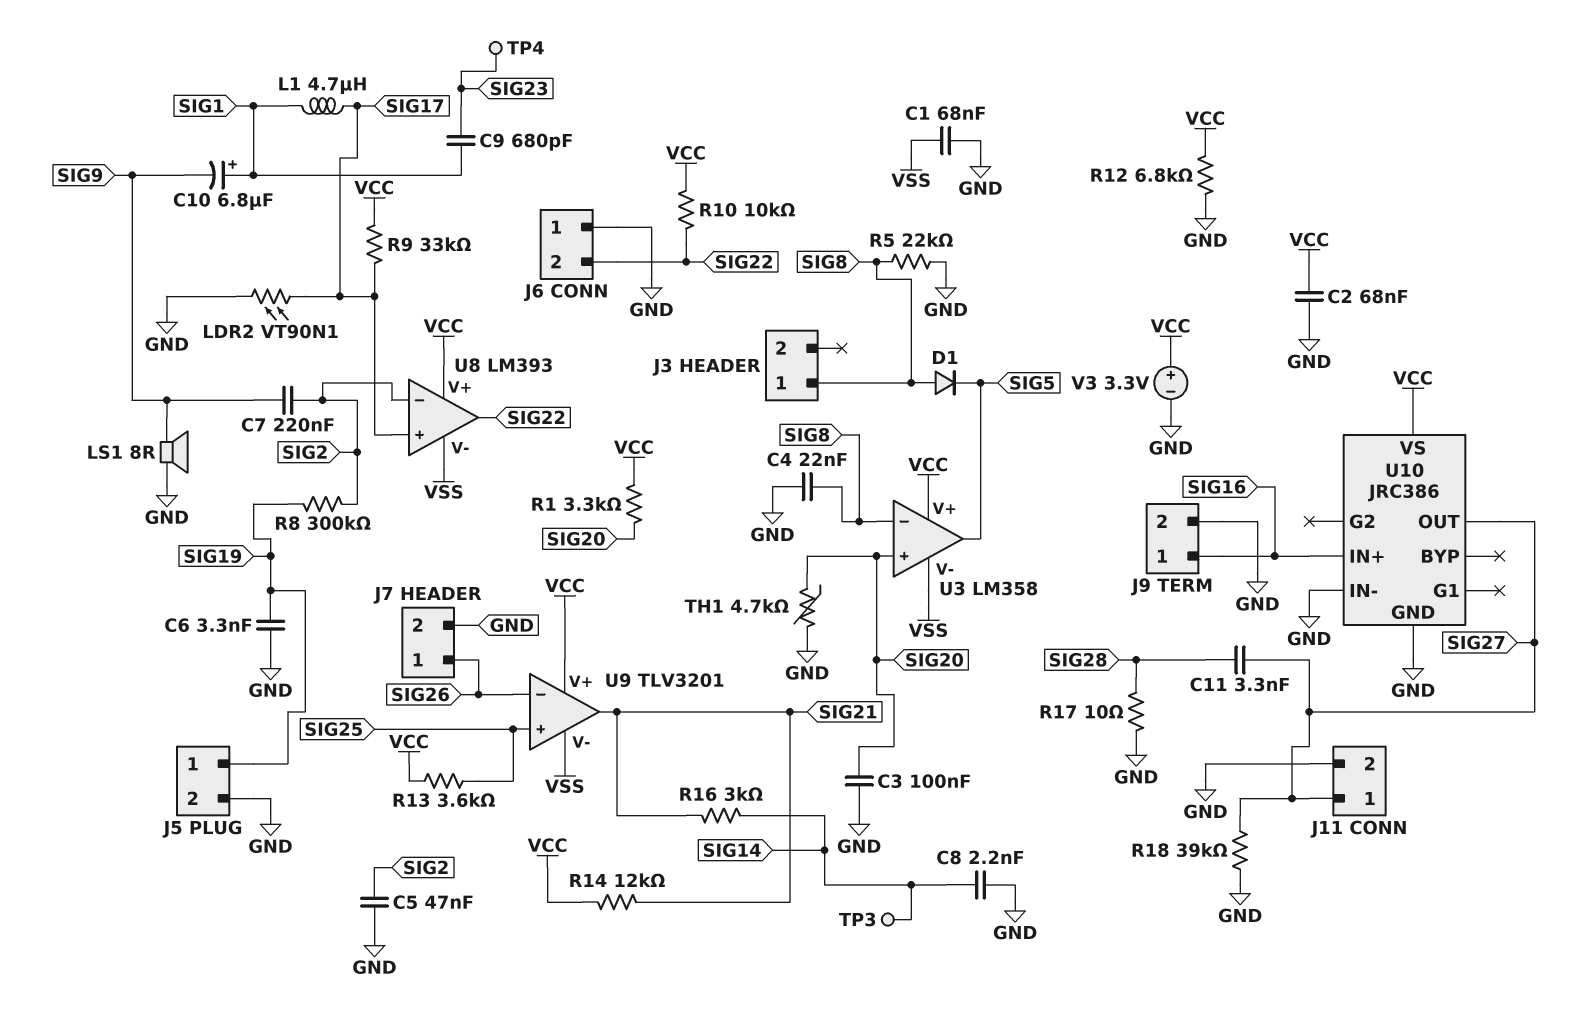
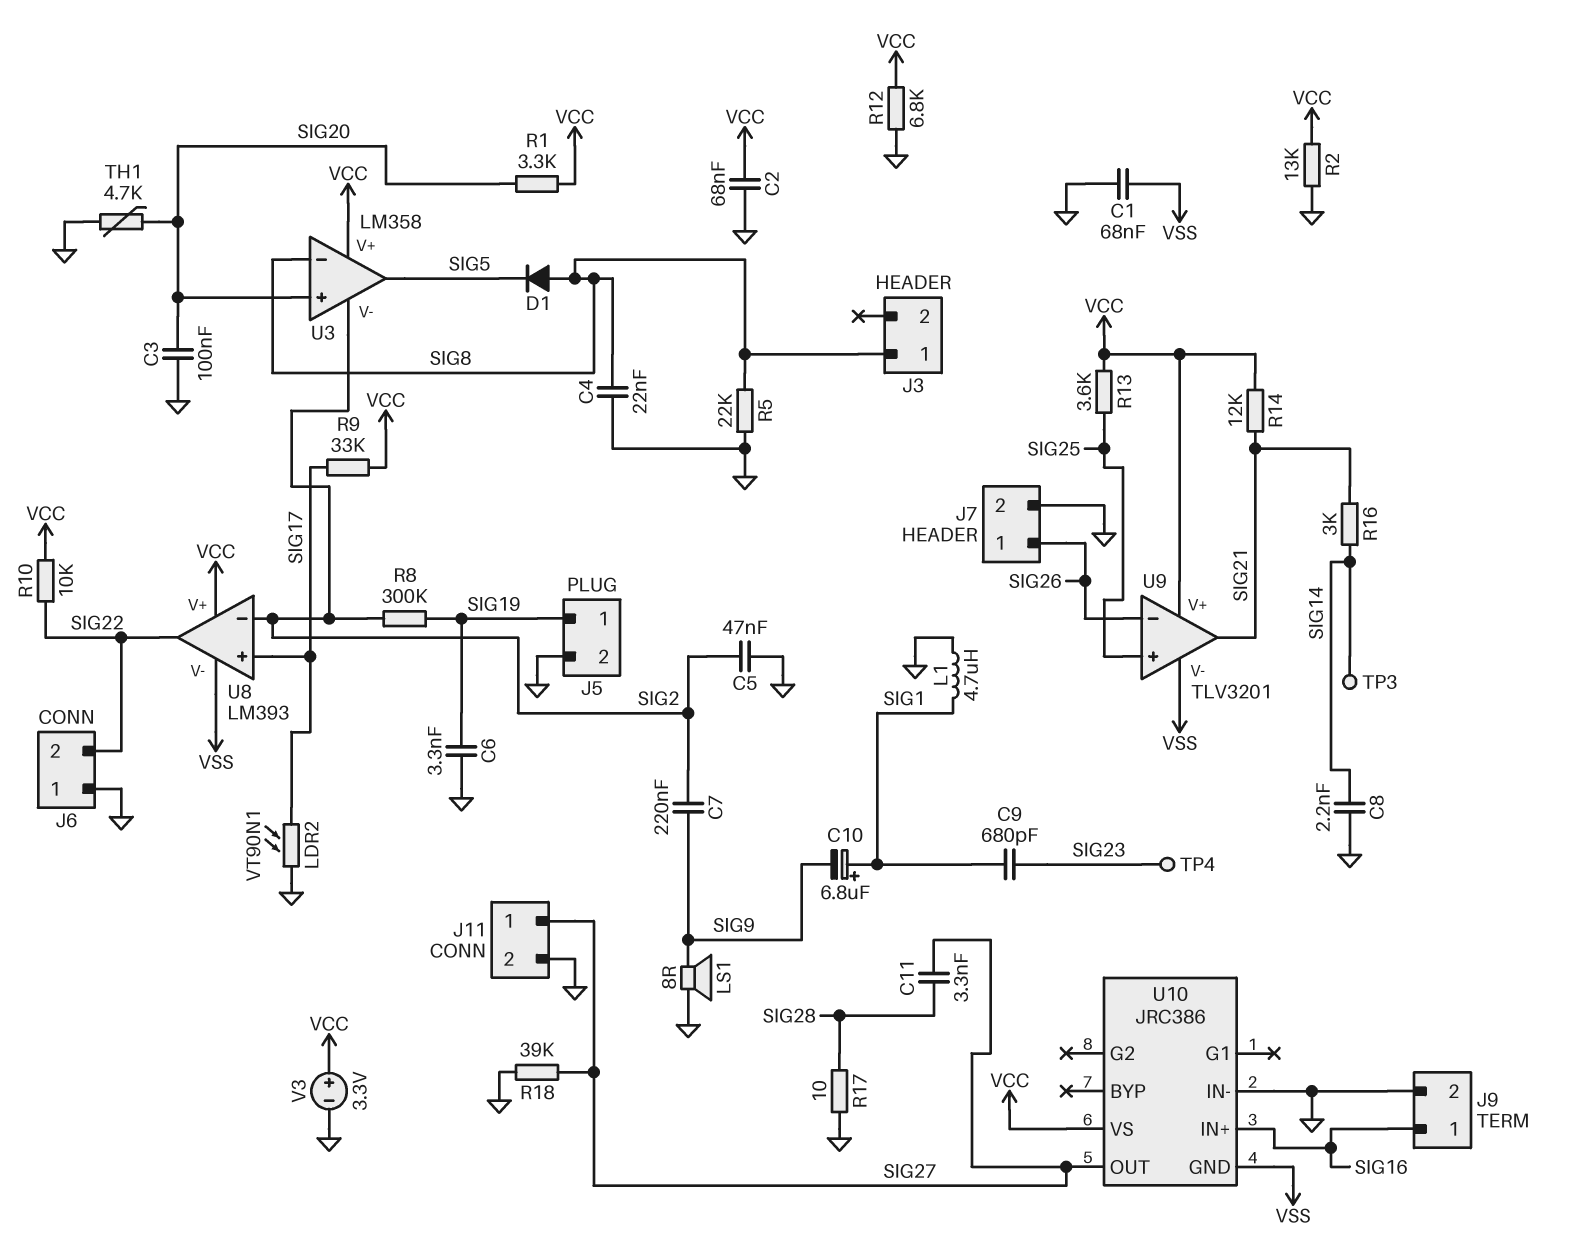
L1: 4.7uH (SIG1, SIG17) -> 4.7uH (GND, SIG1)
R2: none -> 13k (GND, VCC)
U3 pin V-: VSS -> SIG2
U10 pin GND: GND -> VSS

